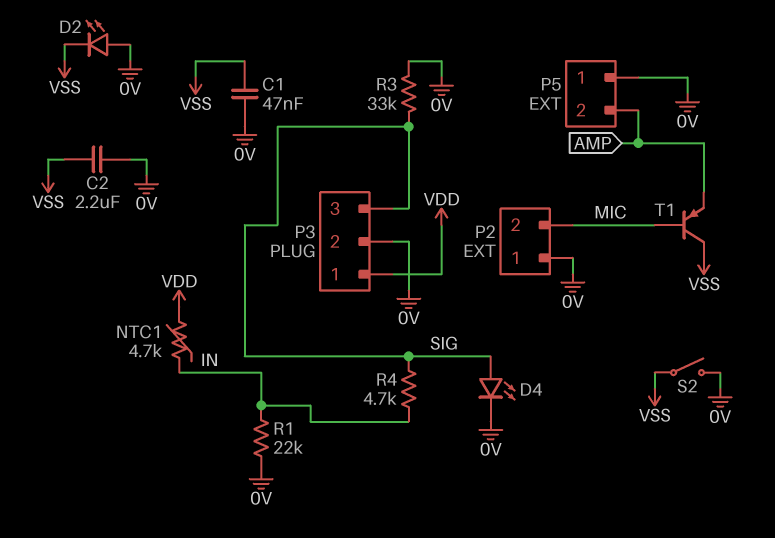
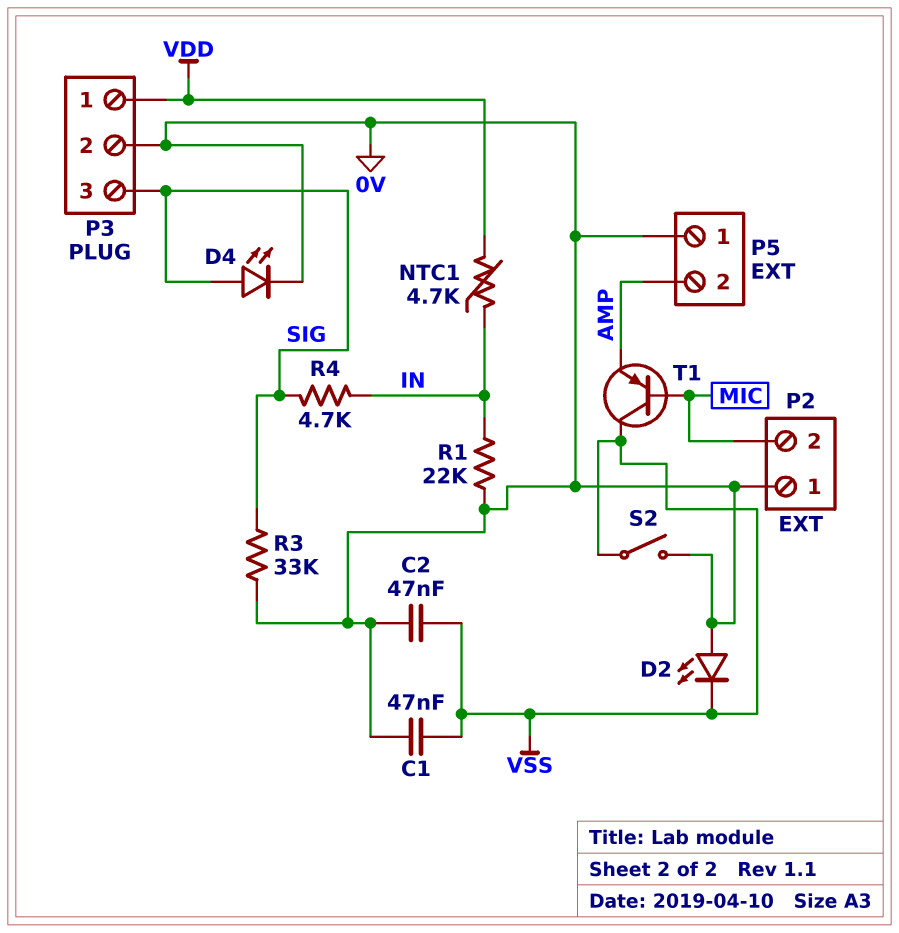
C2: 2.2uF (0V, VSS) -> 47nF (0V, VSS)

